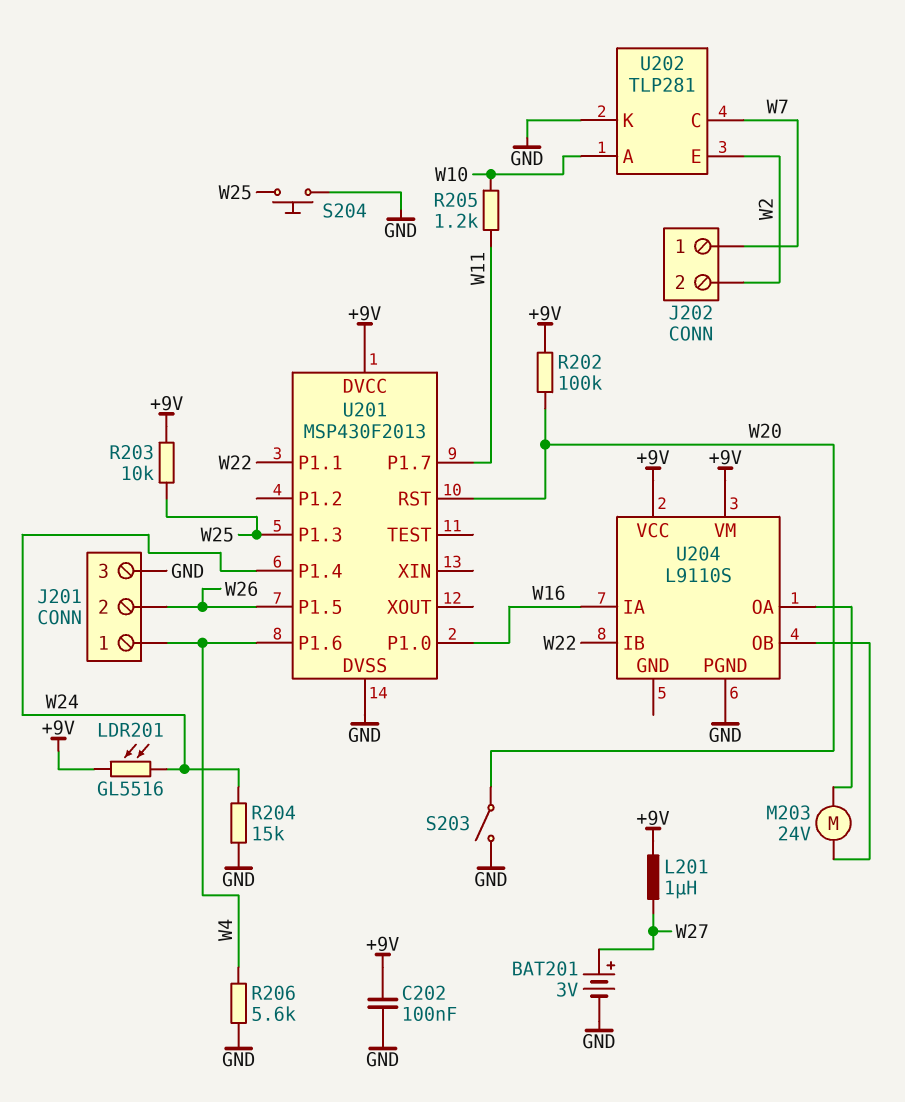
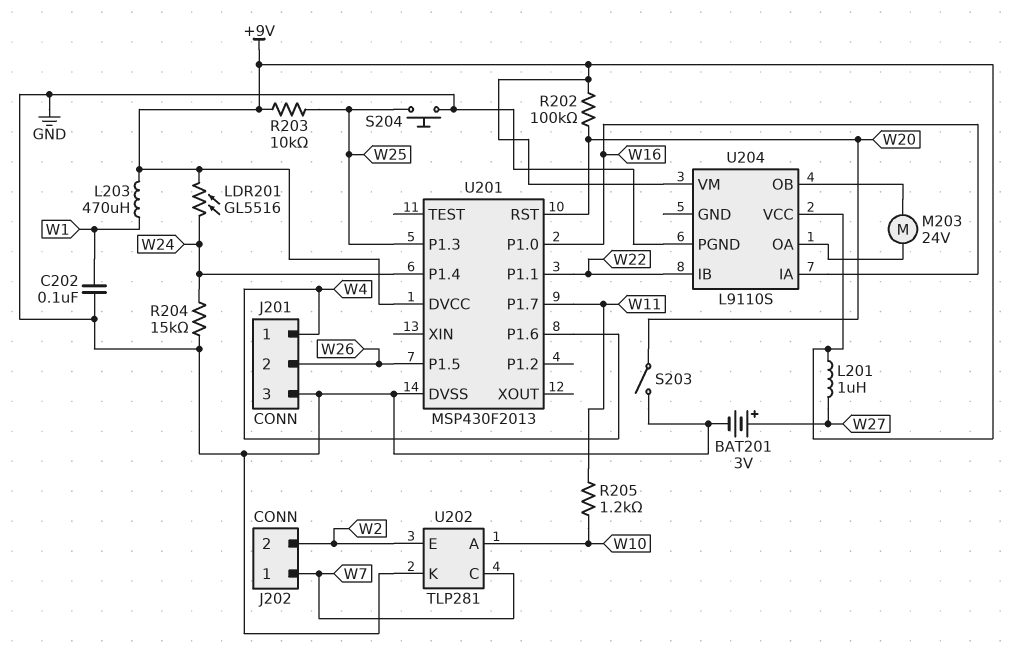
C202: 100nF (+9V, GND) -> 100nF (GND, W1)
L203: none -> 470uH (+9V, W1)
R206: 5.6k (GND, W4) -> none

